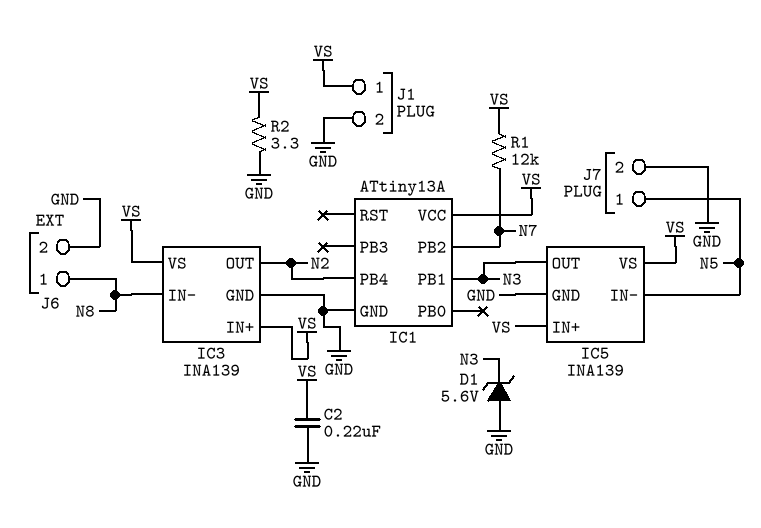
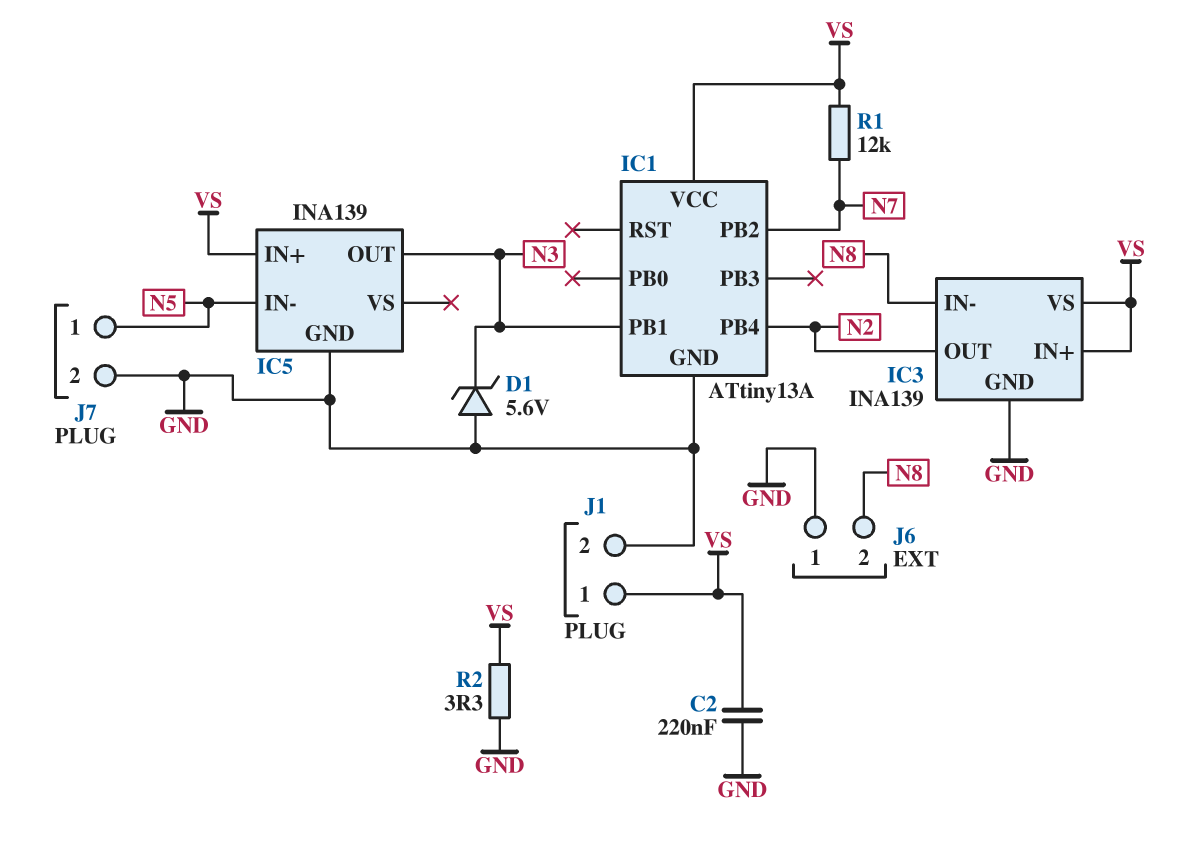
IC5 pin VS: VS -> none
J6 pin 1: N8 -> GND
J6 pin 2: GND -> N8

